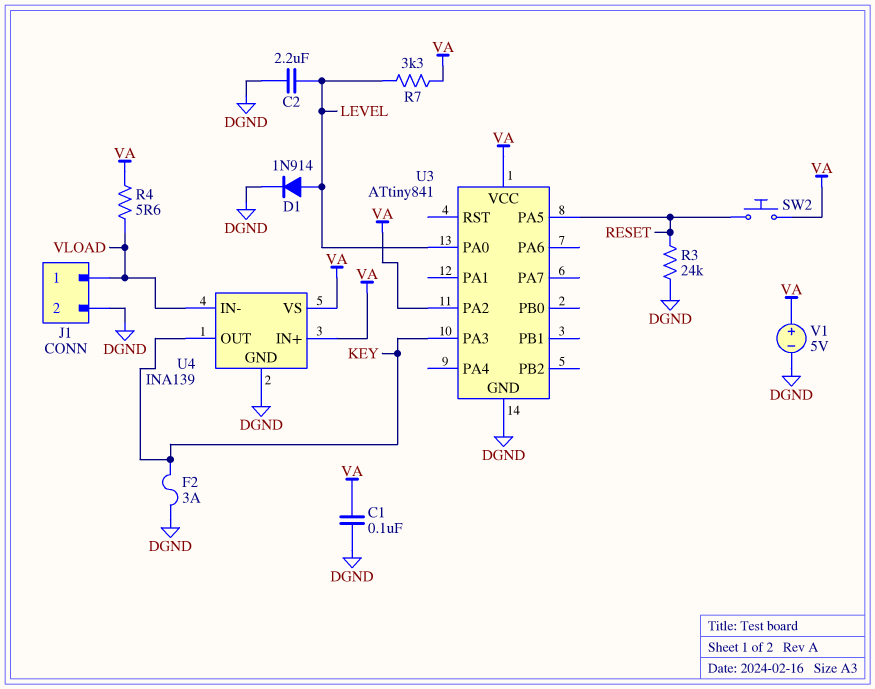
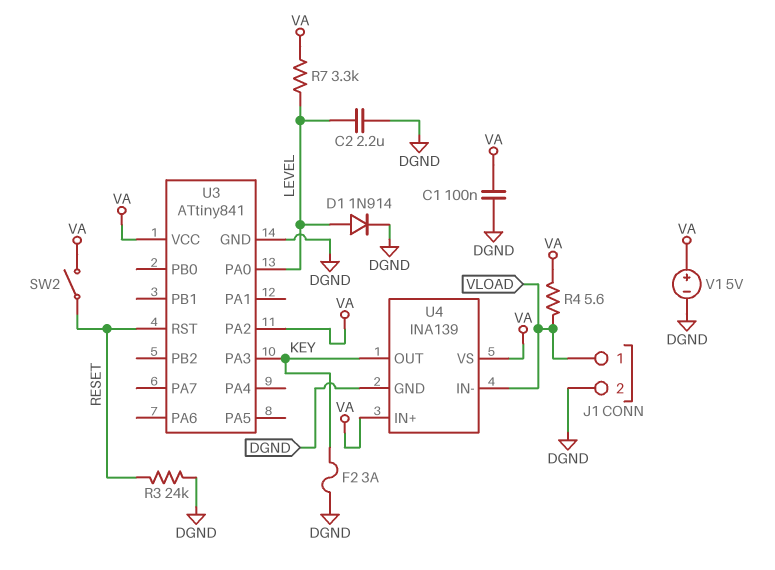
SW2: button (RESET, VA) -> switch (RESET, VA)
U3 pin PA5: RESET -> none
U3 pin RST: none -> RESET

